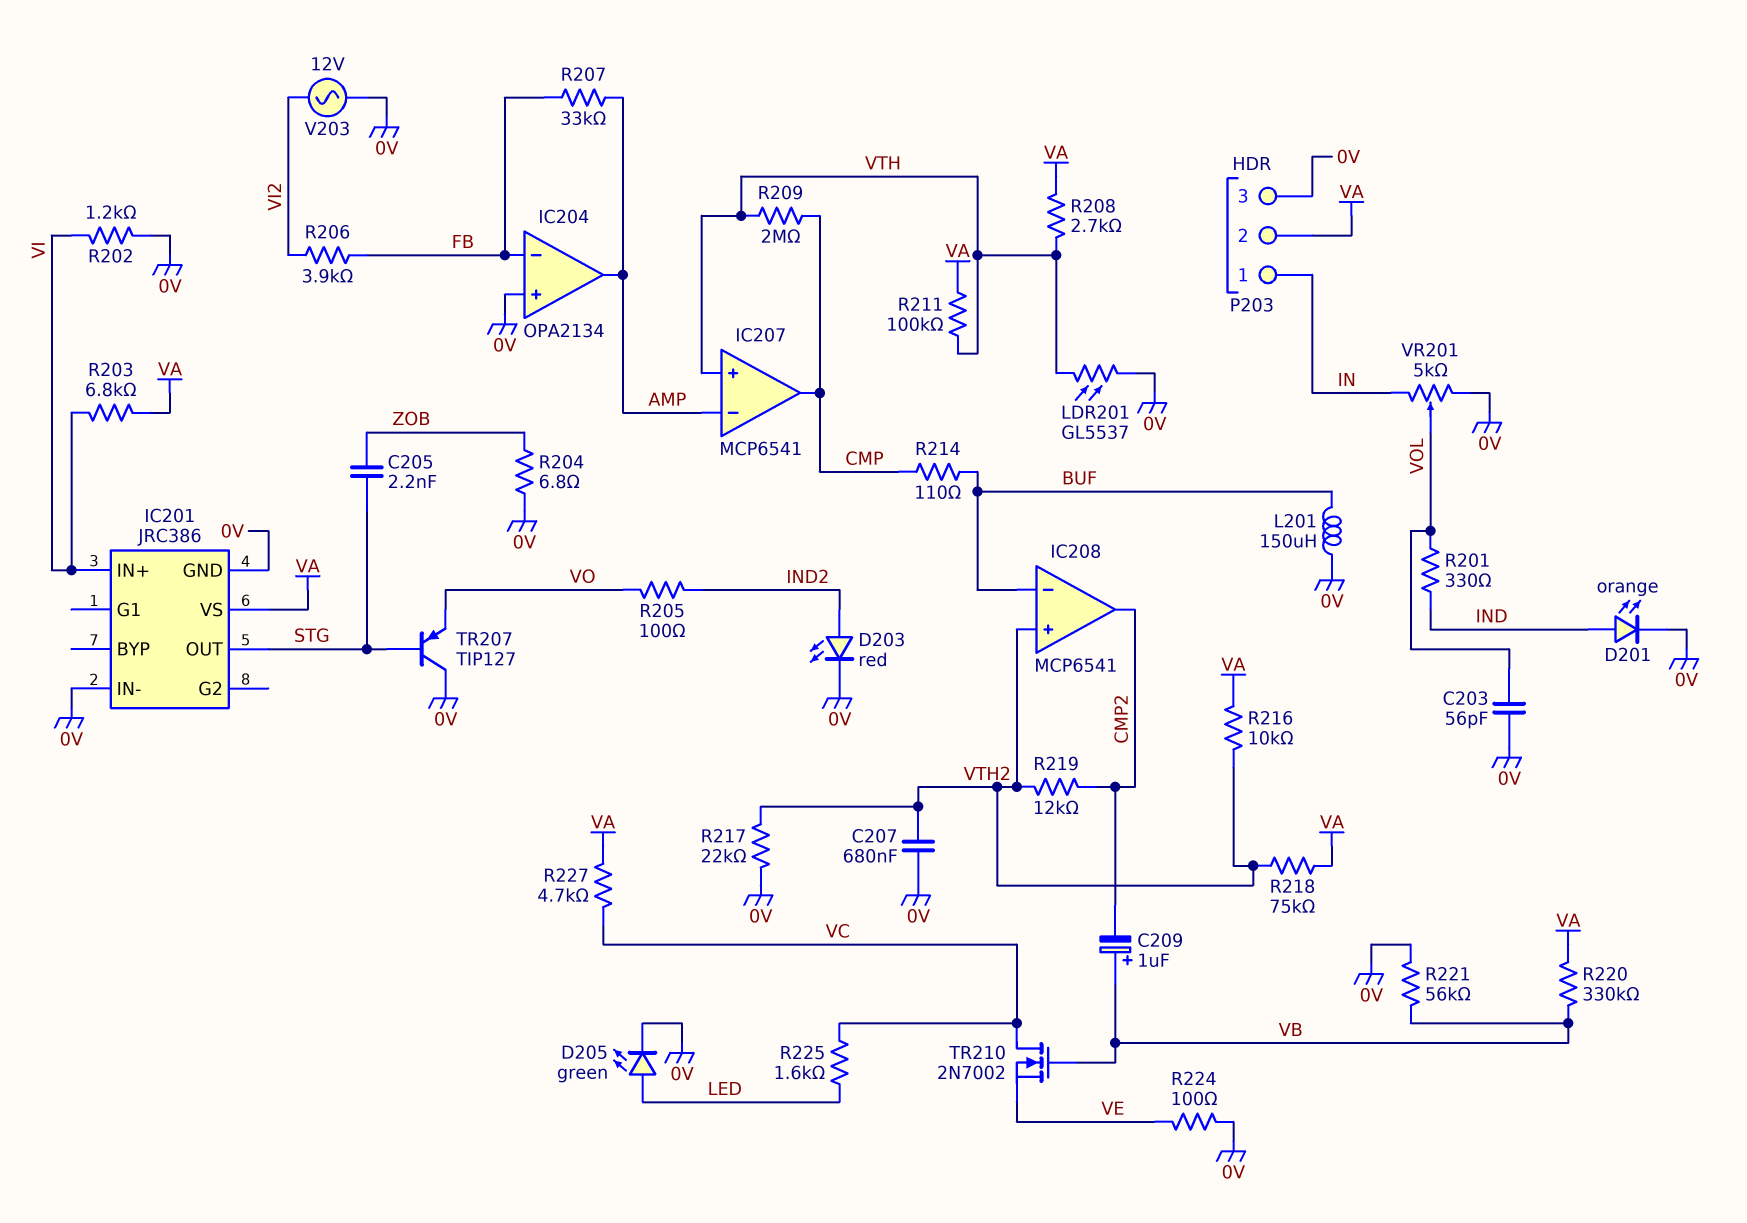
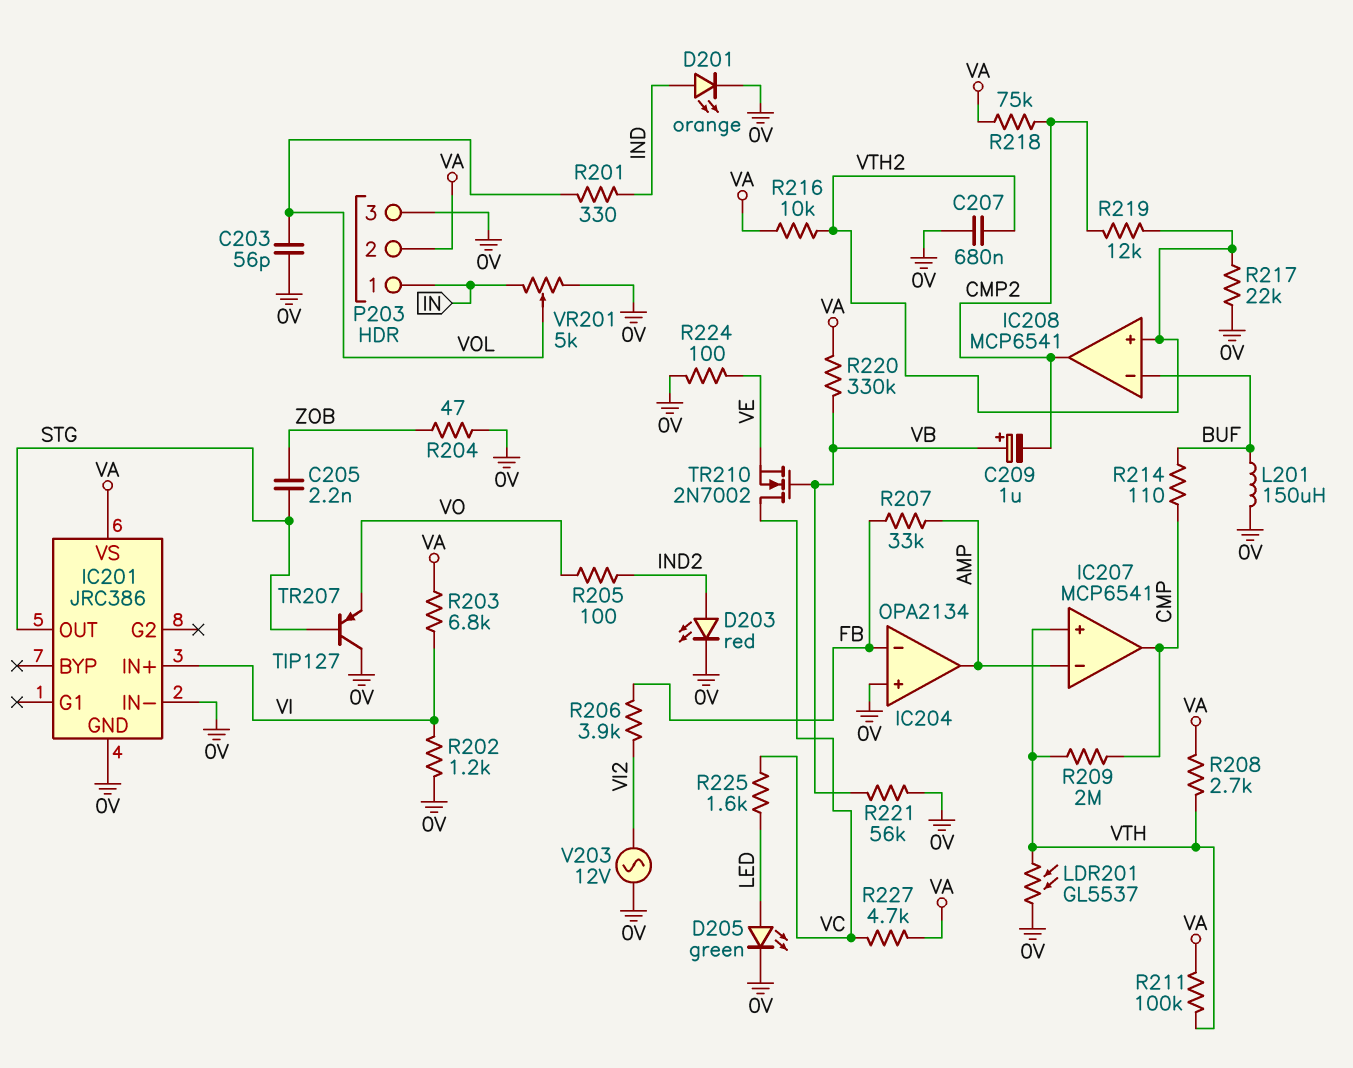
R204: 6.8 (0V, ZOB) -> 47 (0V, ZOB)
R218: 75k (VA, VTH2) -> 75k (CMP2, VA)

